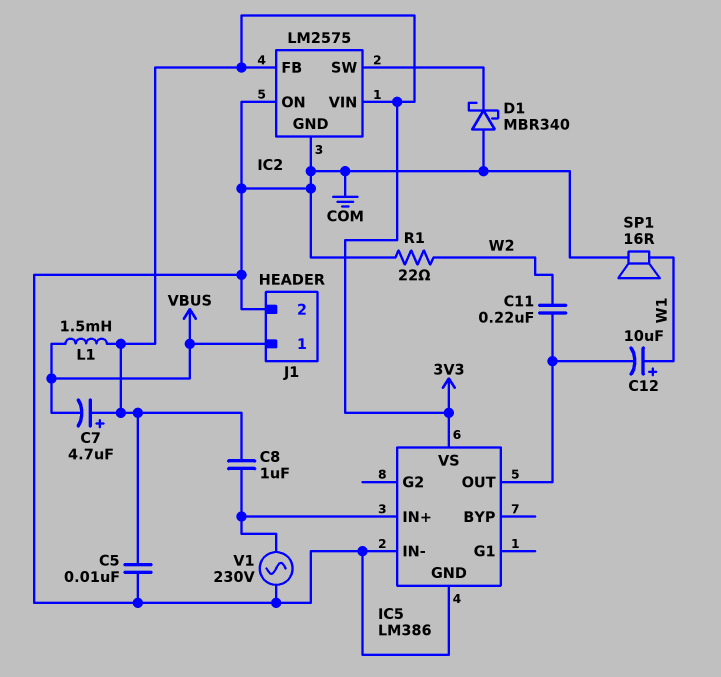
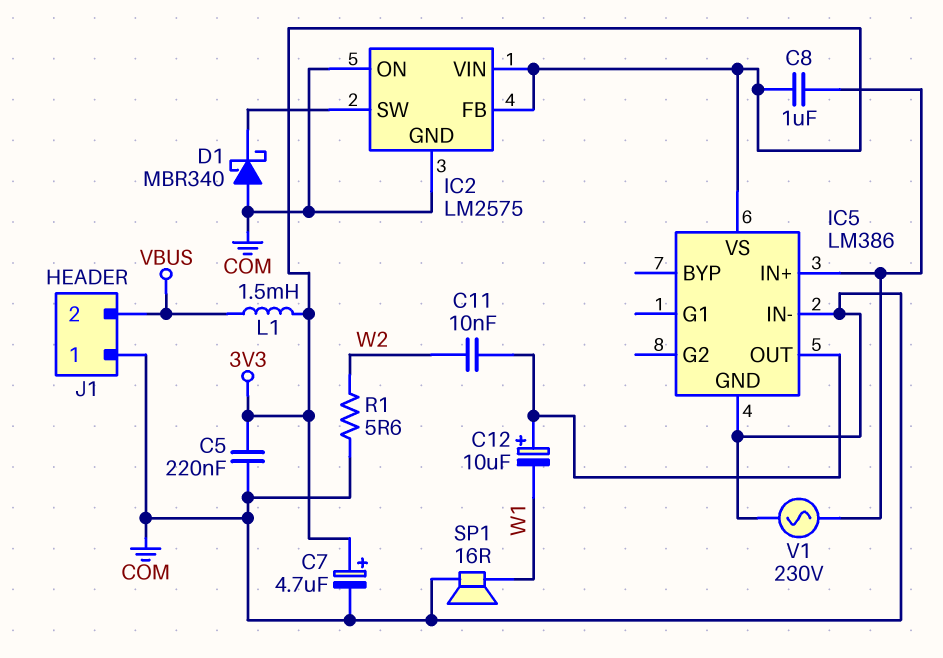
C5: 10nF (3V3, COM) -> 220nF (3V3, COM)
C7: 4.7uF (plus 3V3, minus VBUS) -> 4.7uF (plus 3V3, minus COM)
C11: 220nF (IC5/OUT, W2) -> 10nF (IC5/OUT, W2)
C12: 10uF (plus W1, minus IC5/OUT) -> 10uF (plus IC5/OUT, minus W1)
J1 pin 1: VBUS -> COM
J1 pin 2: COM -> VBUS
R1: 22 (COM, W2) -> 5.6 (COM, W2)

